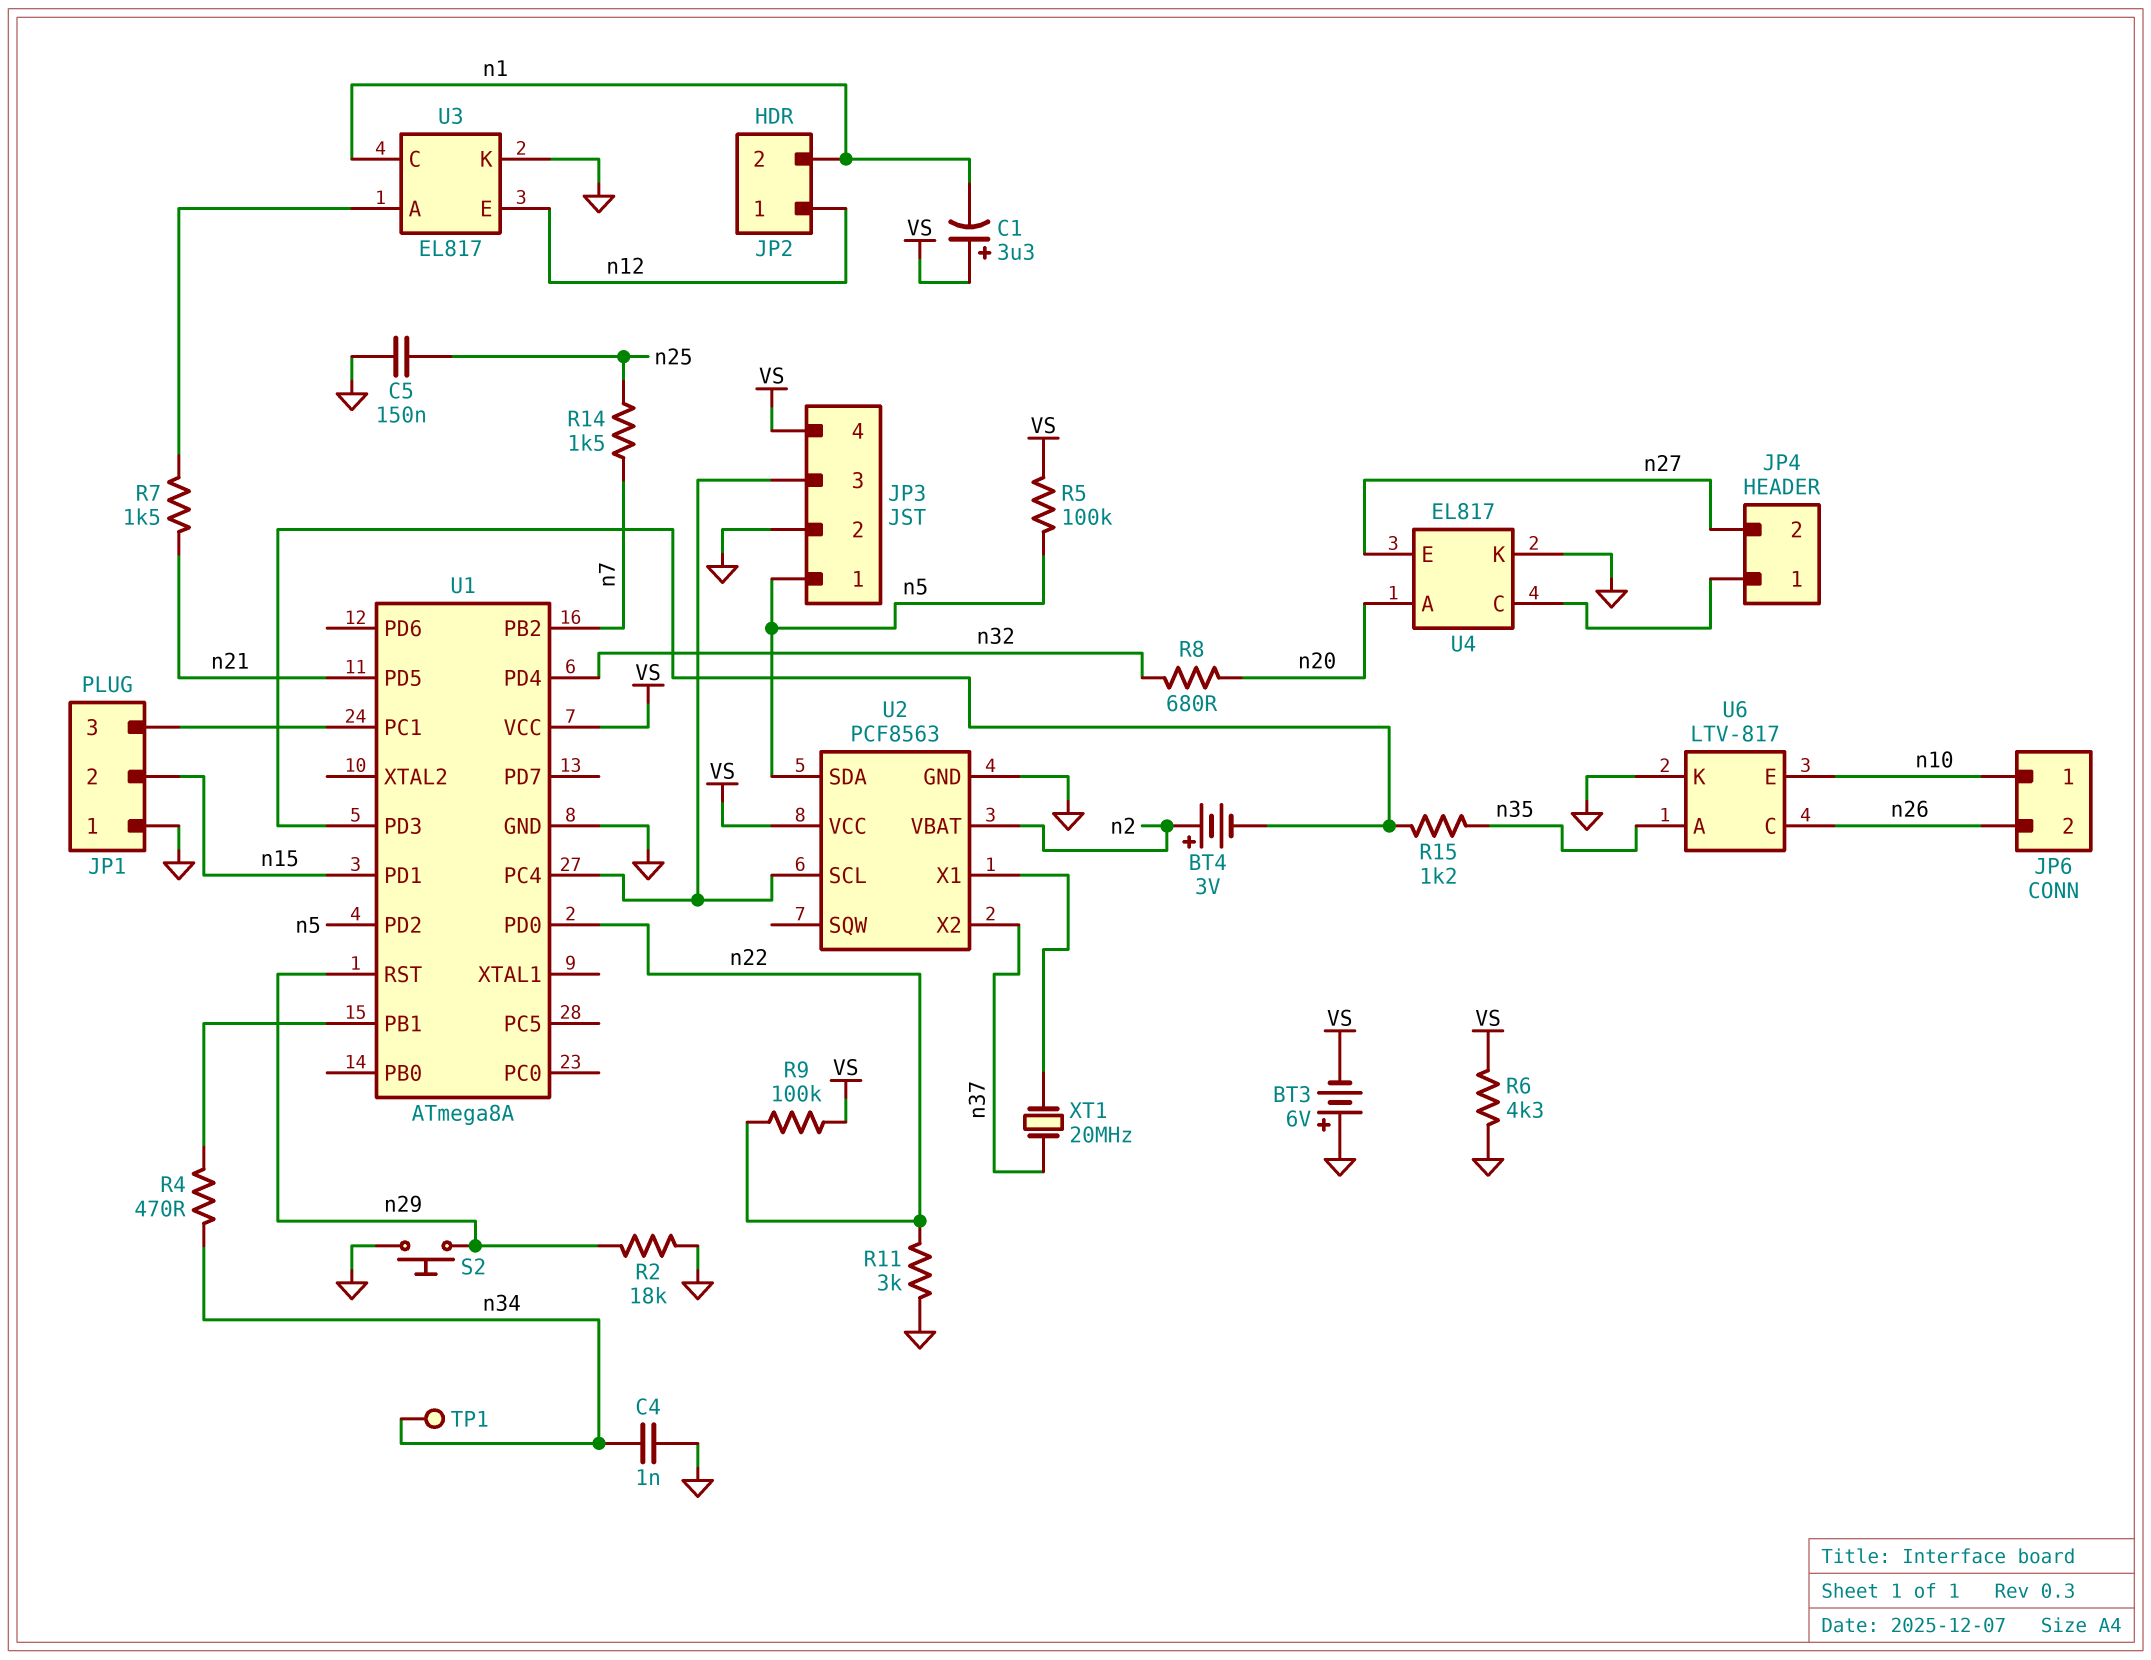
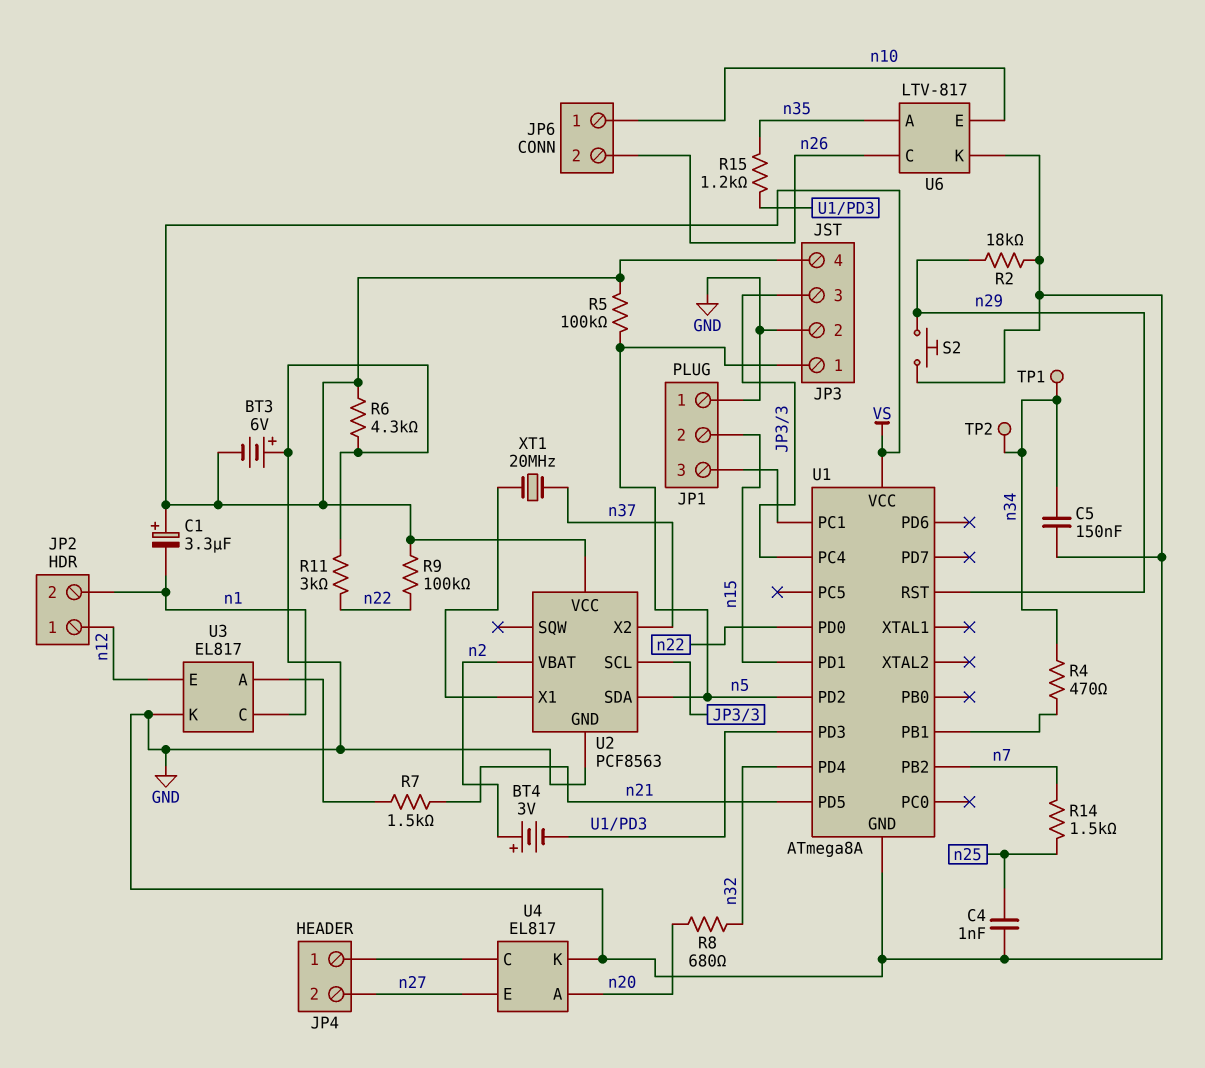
C4: 1nF (GND, n34) -> 1nF (GND, n25)
C5: 150nF (GND, n25) -> 150nF (GND, n34)
TP2: none -> test point (n34)

